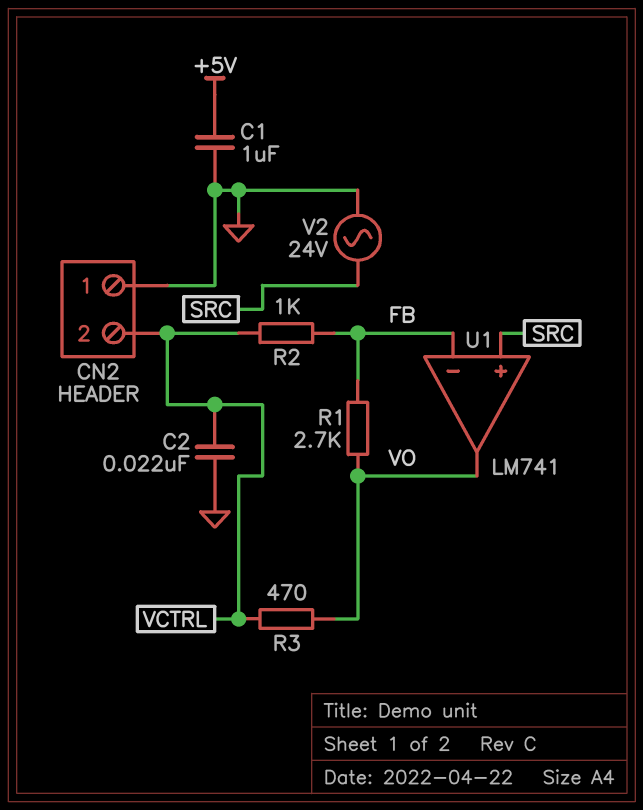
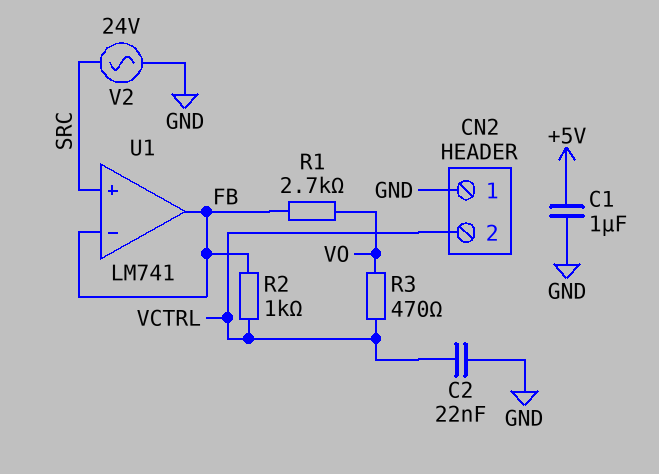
U1 pin out: VO -> FB

